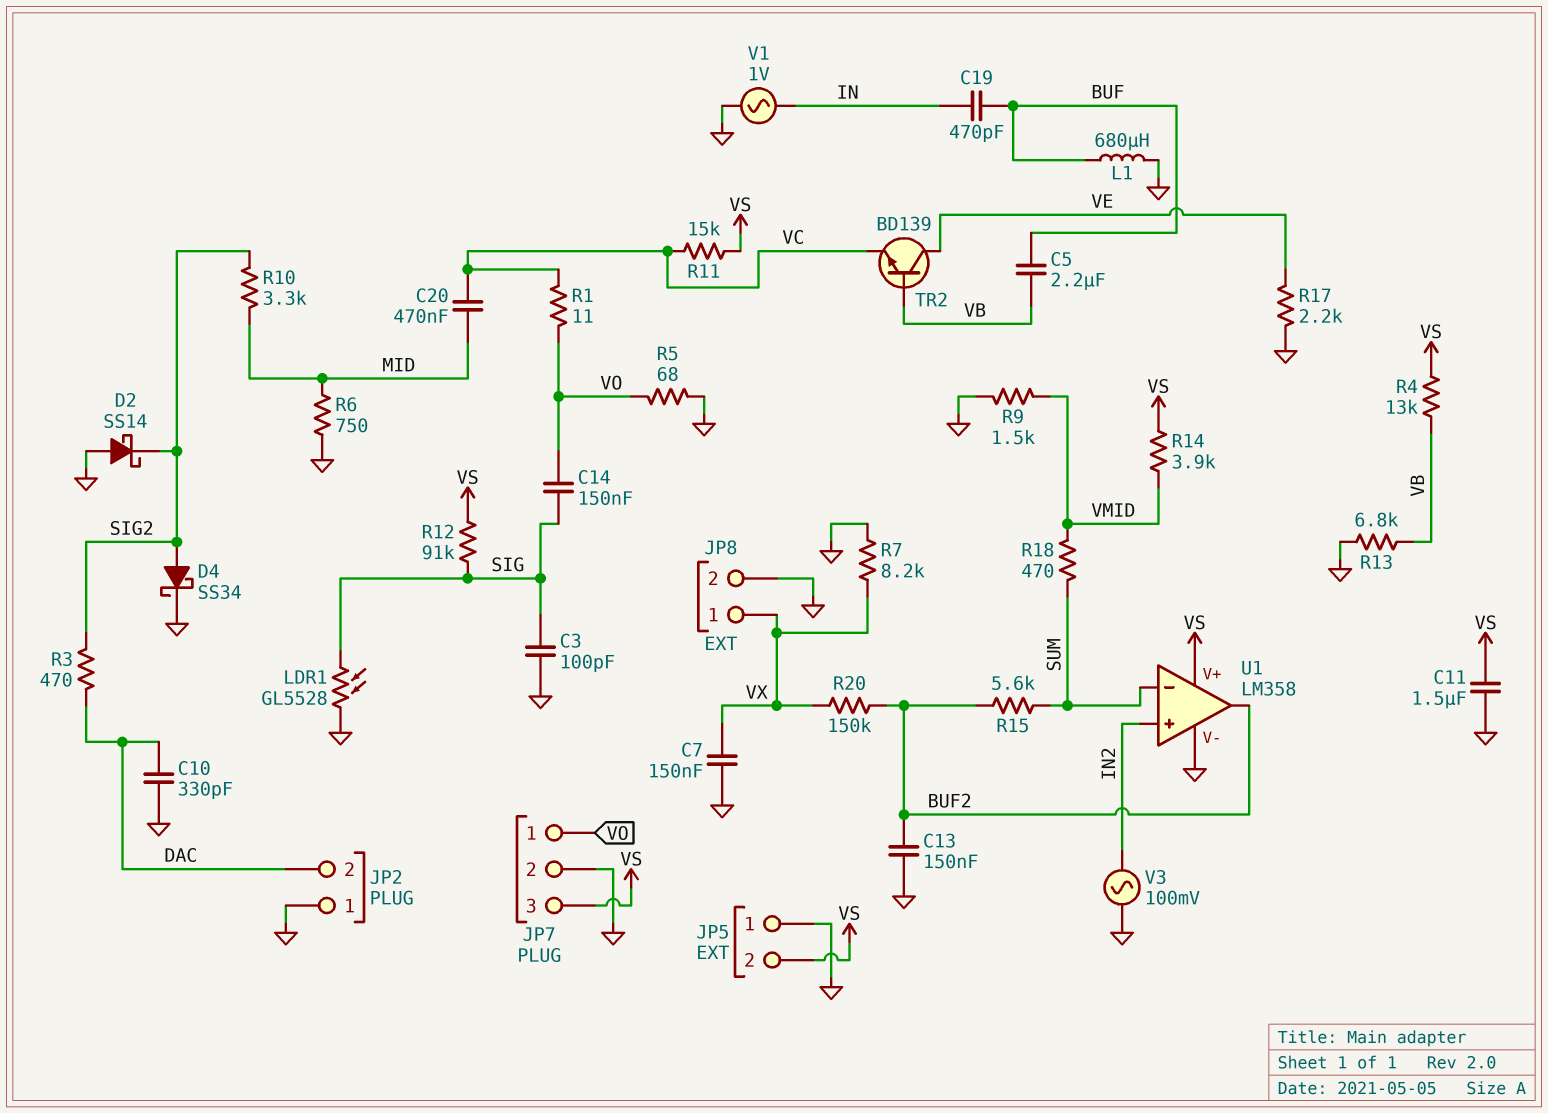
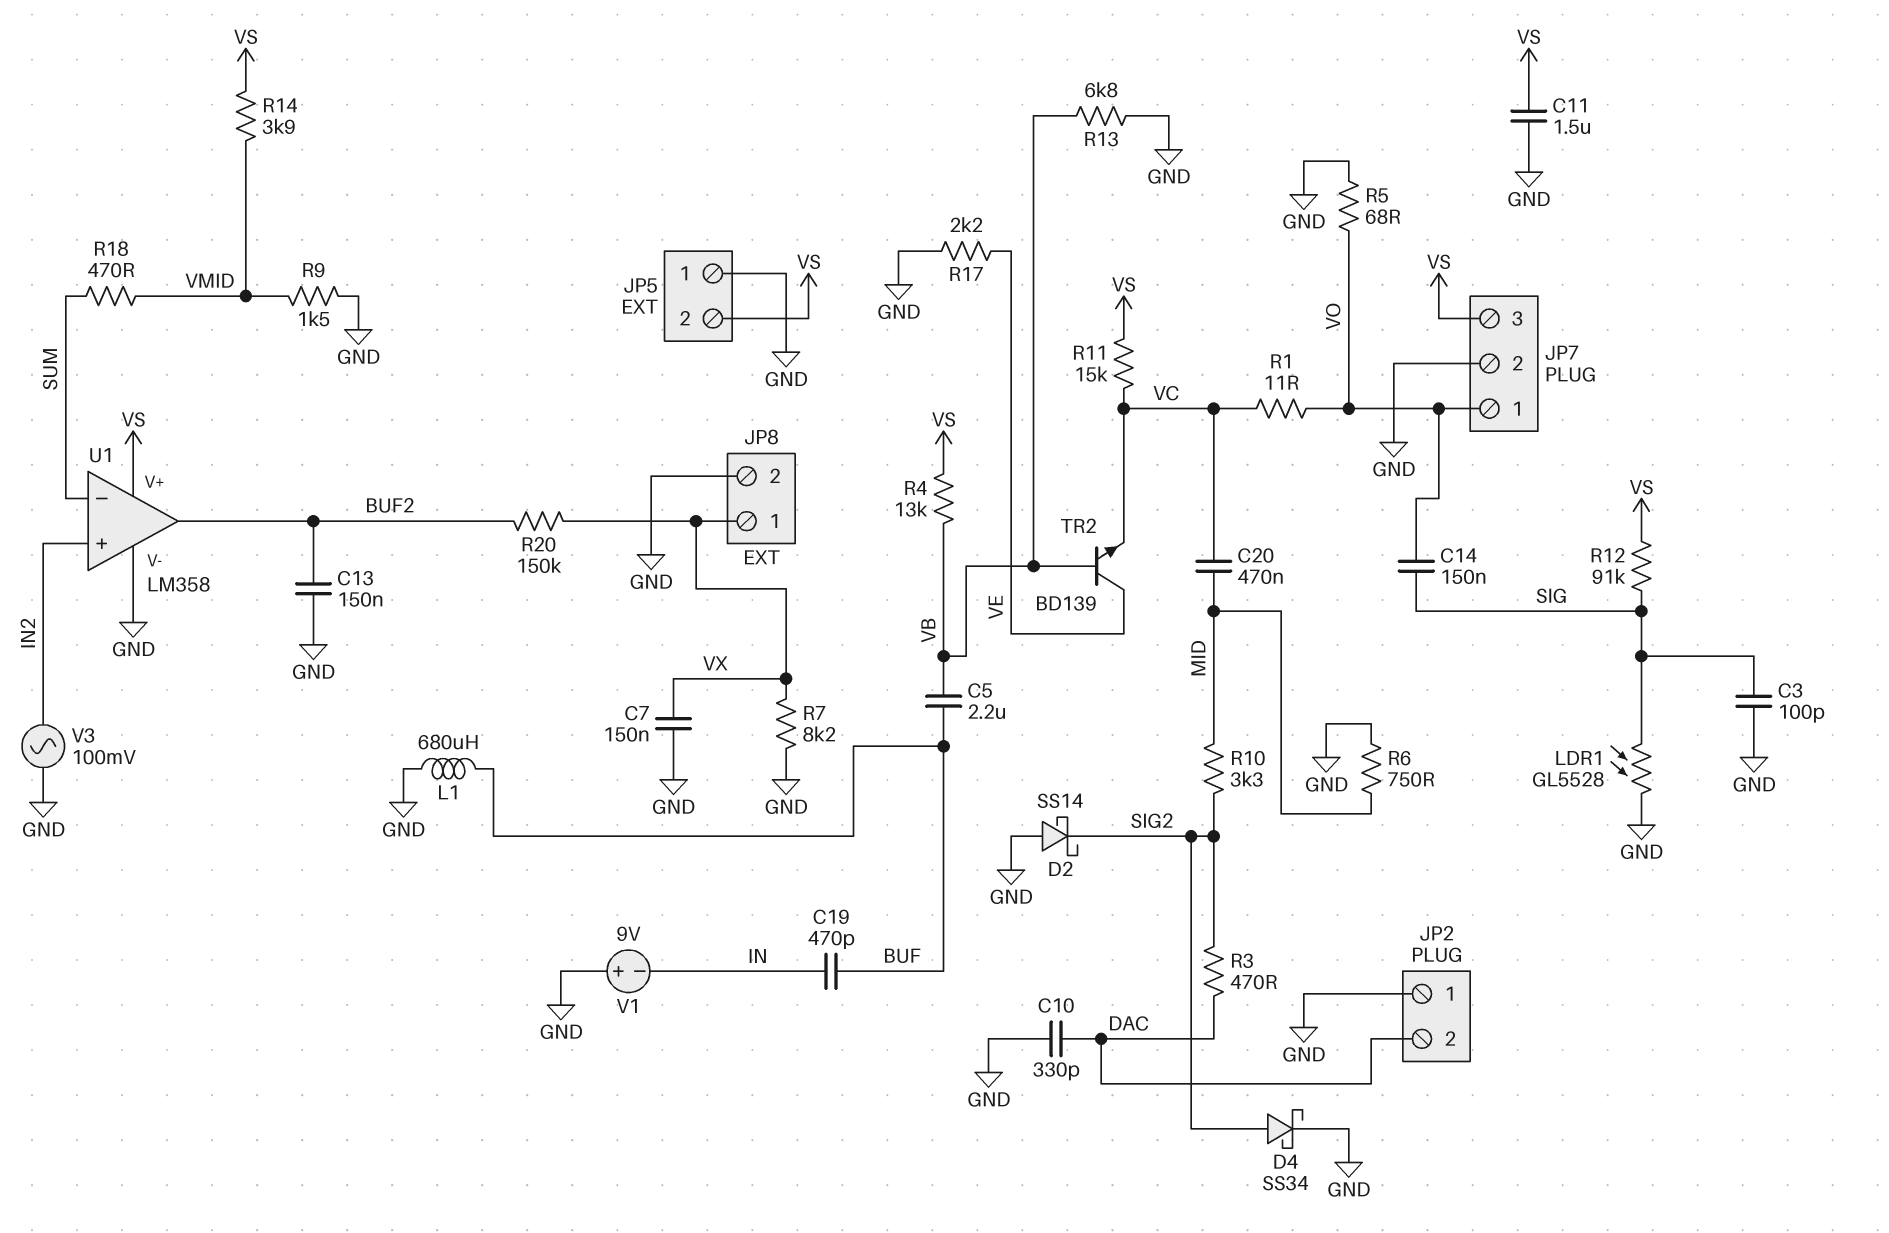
R15: 5.6k (BUF2, SUM) -> none
V1: AC 1V (GND, IN) -> 9V (plus GND, minus IN)

